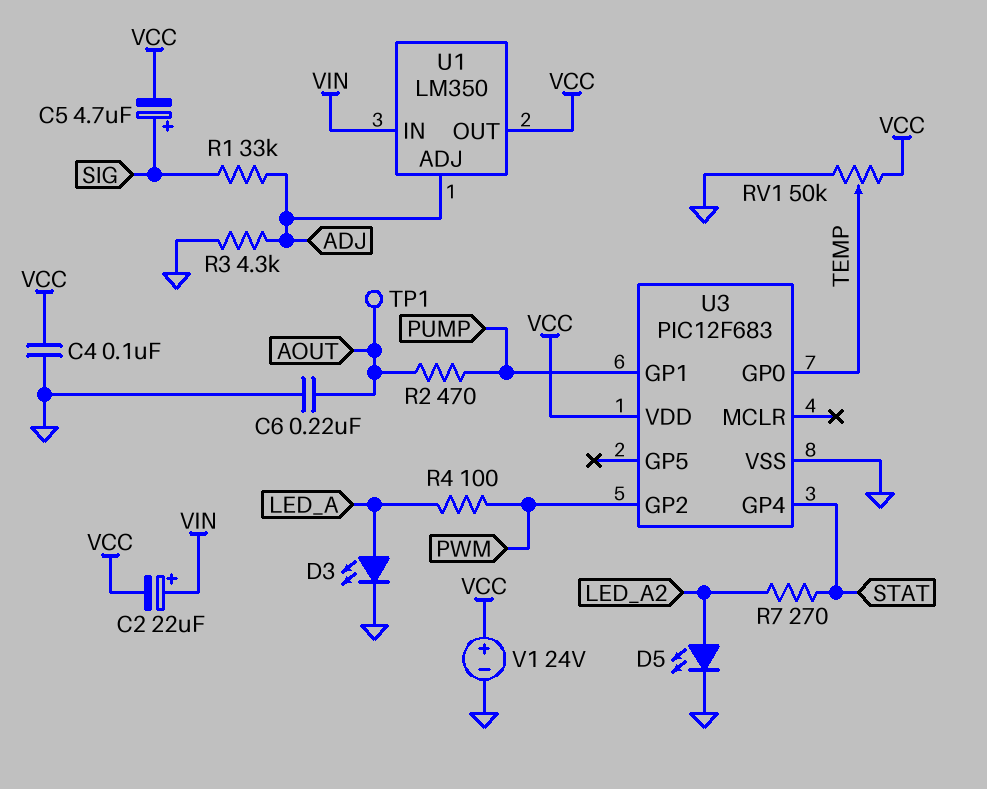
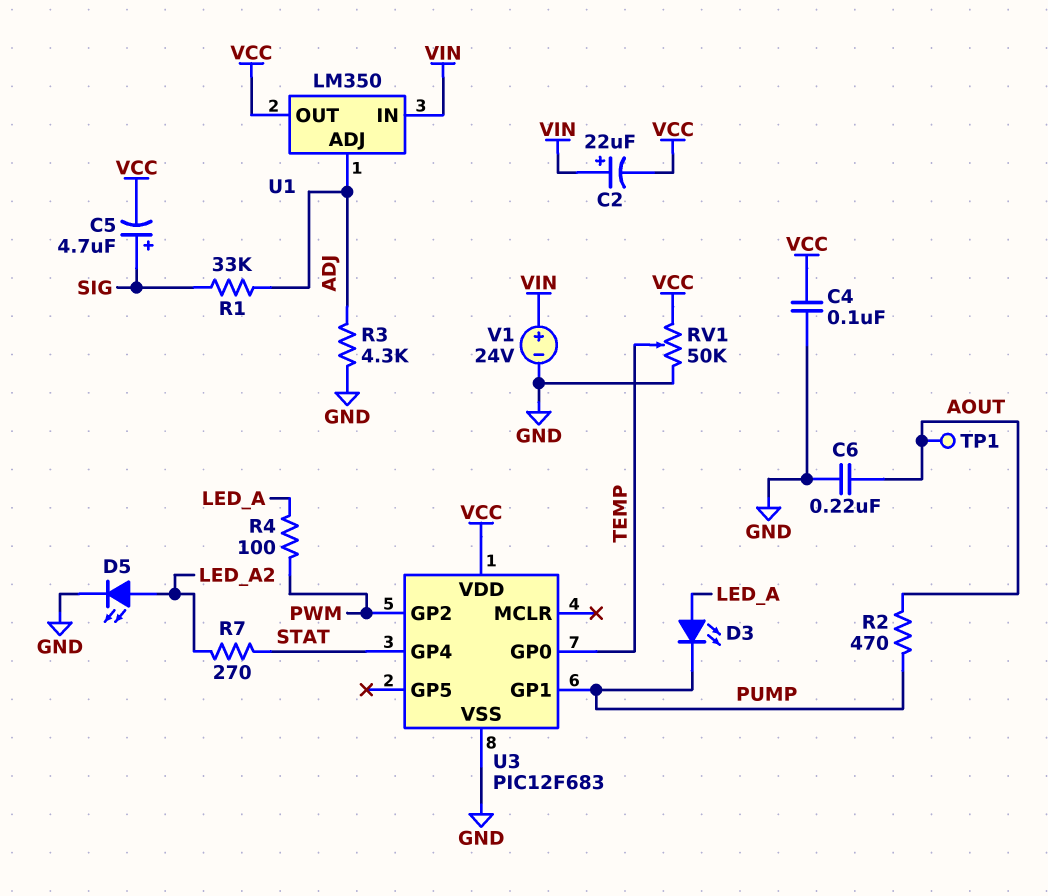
D3: LED (A LED_A, K GND) -> LED (A LED_A, K PUMP)
V1: 24V (plus VCC, minus GND) -> 24V (plus VIN, minus GND)

